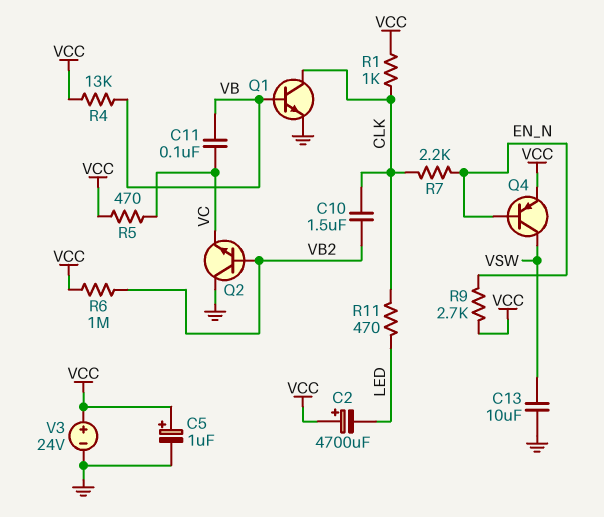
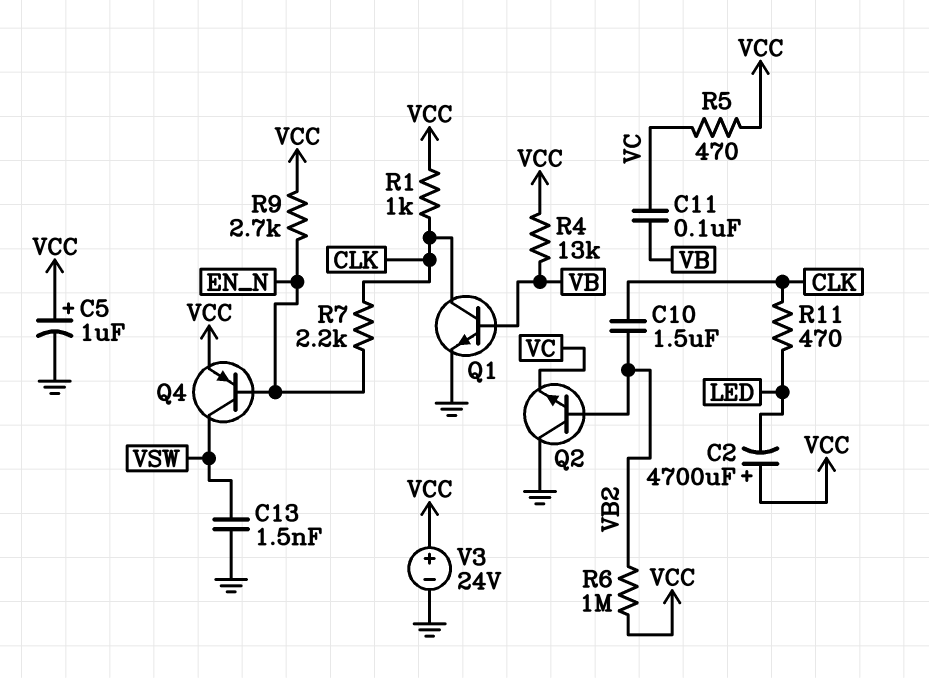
C13: 10uF (GND, VSW) -> 1.5nF (GND, VSW)

